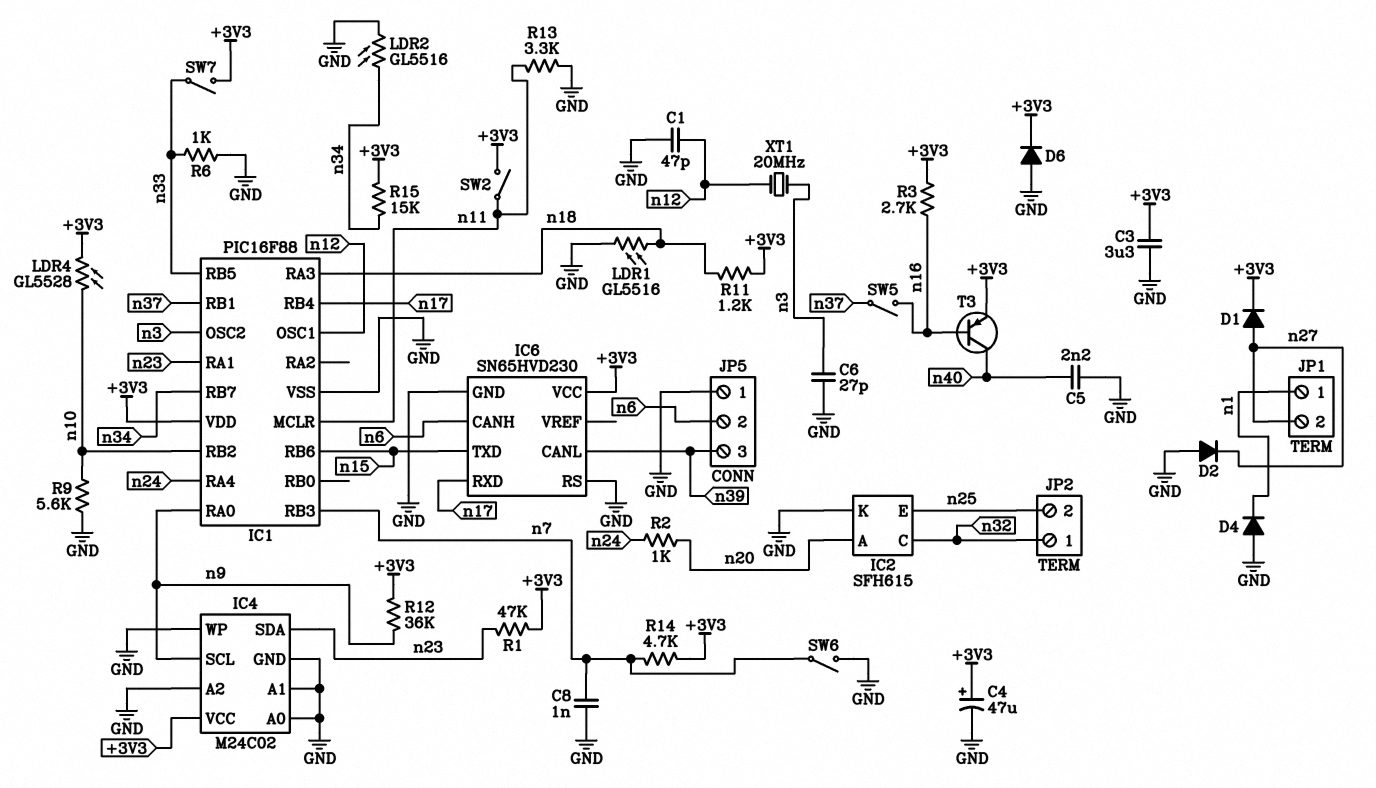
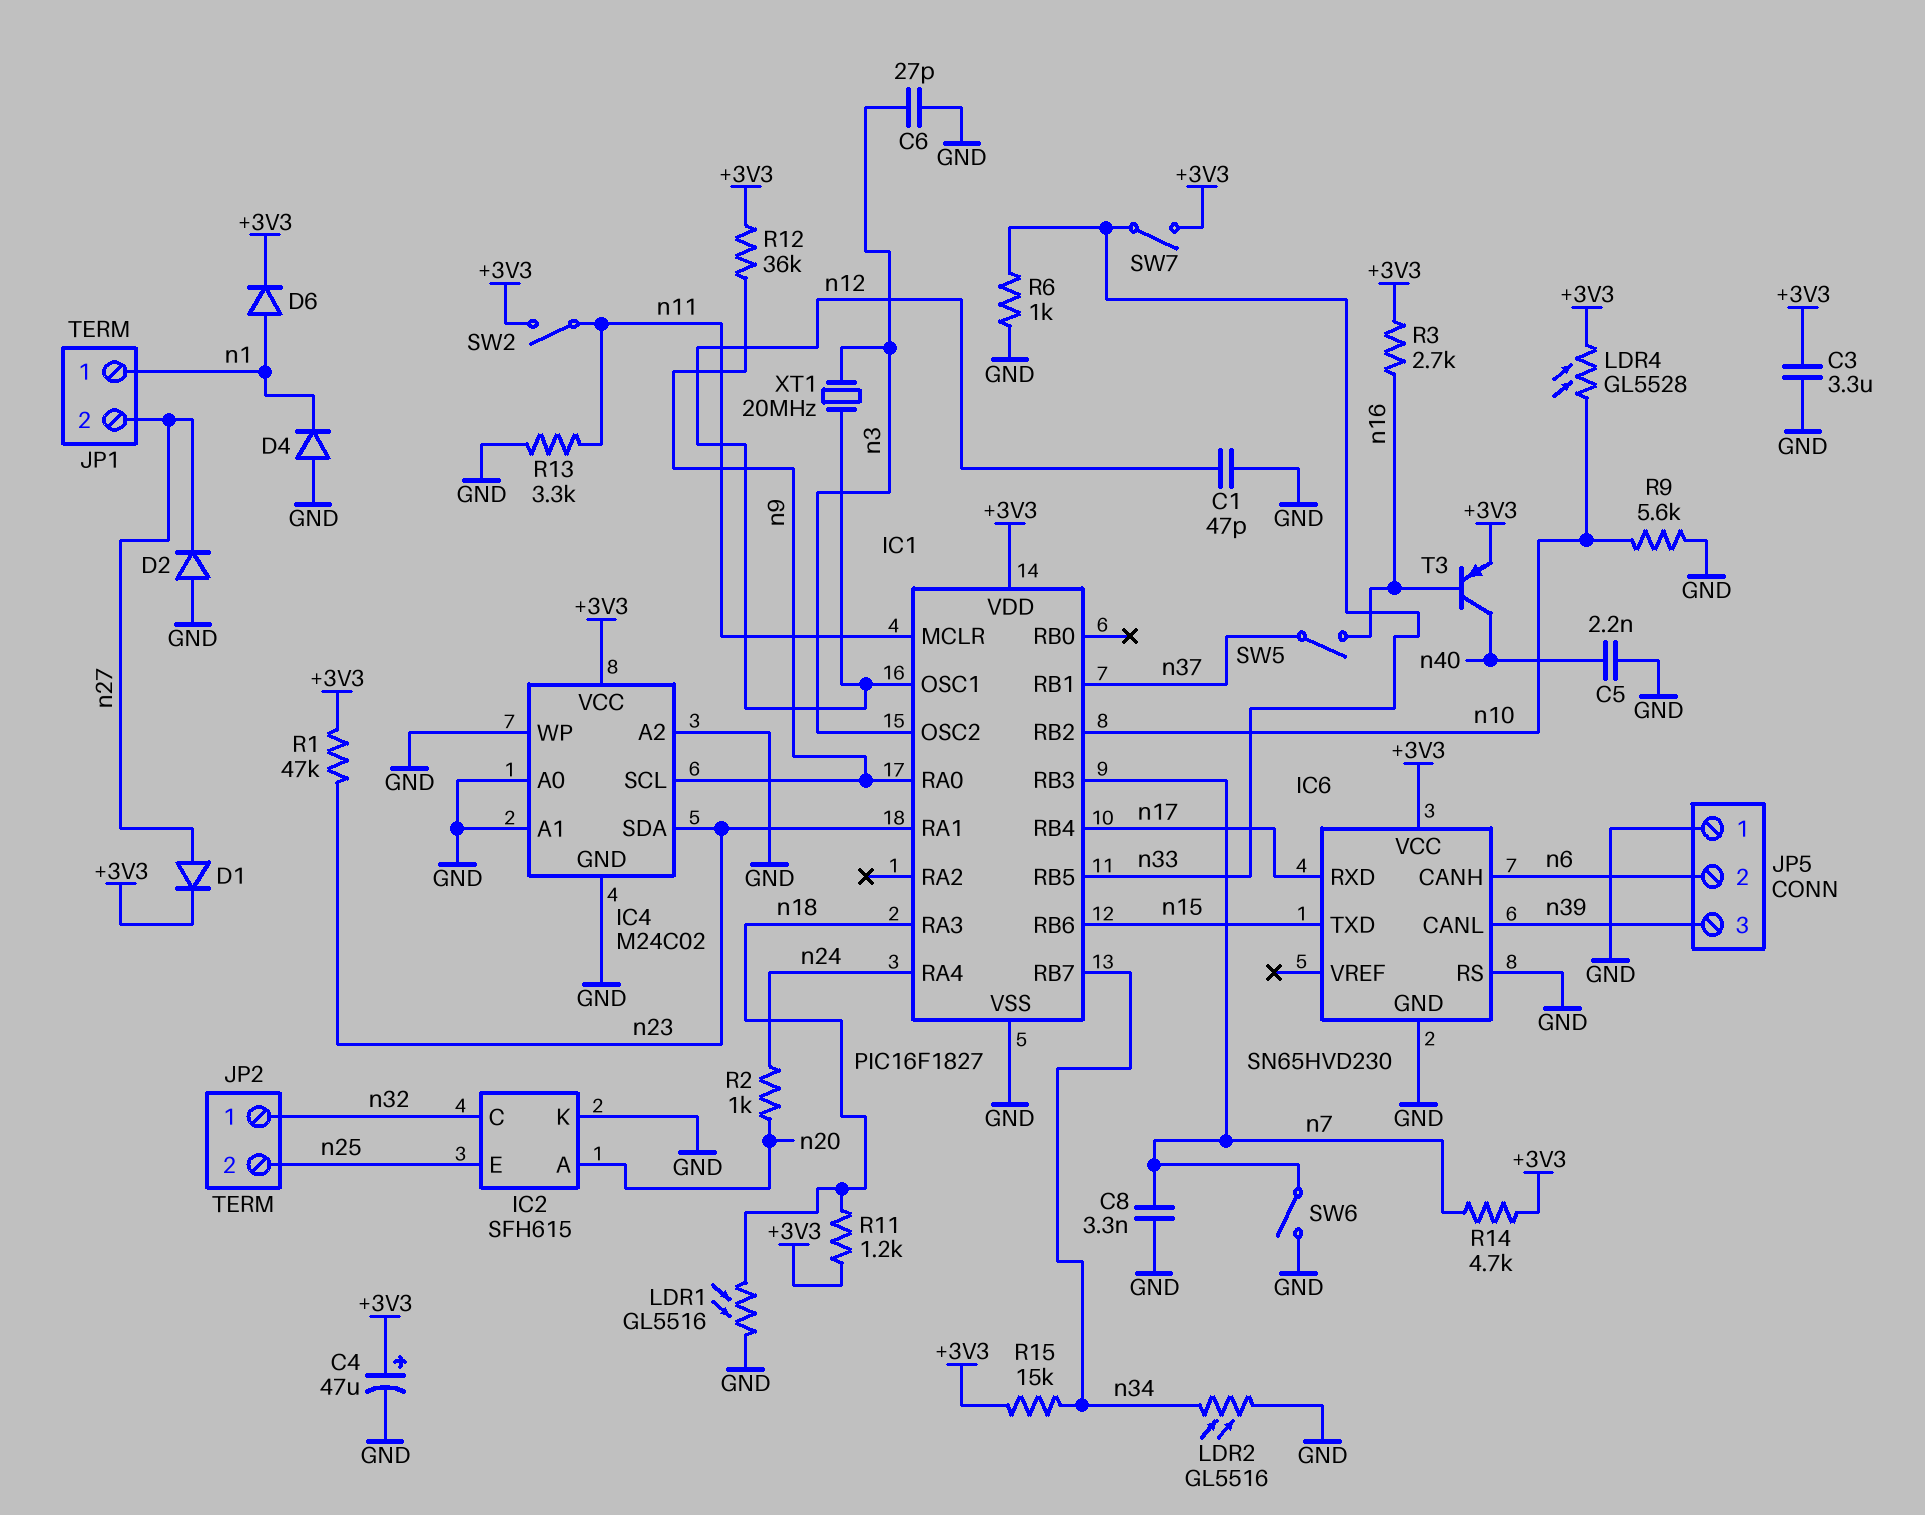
C8: 1nF (GND, n7) -> 3.3nF (GND, n7)
D6: diode (A GND, K +3V3) -> diode (A n1, K +3V3)
IC1: PIC16F88 -> PIC16F1827

